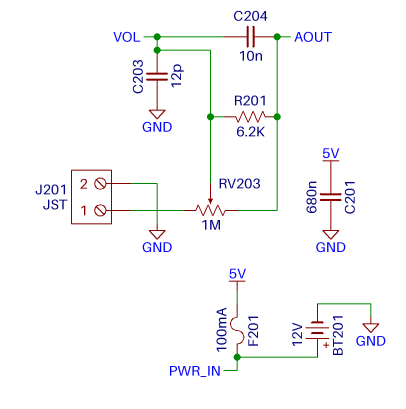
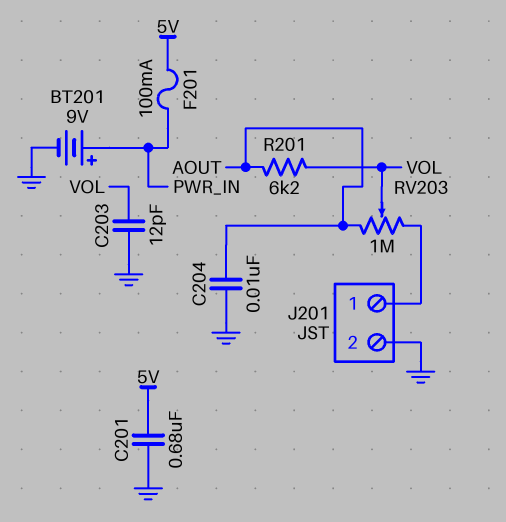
BT201: 12V (plus PWR_IN, minus GND) -> 9V (plus PWR_IN, minus GND)
C204: 10nF (AOUT, VOL) -> 10nF (AOUT, GND)

